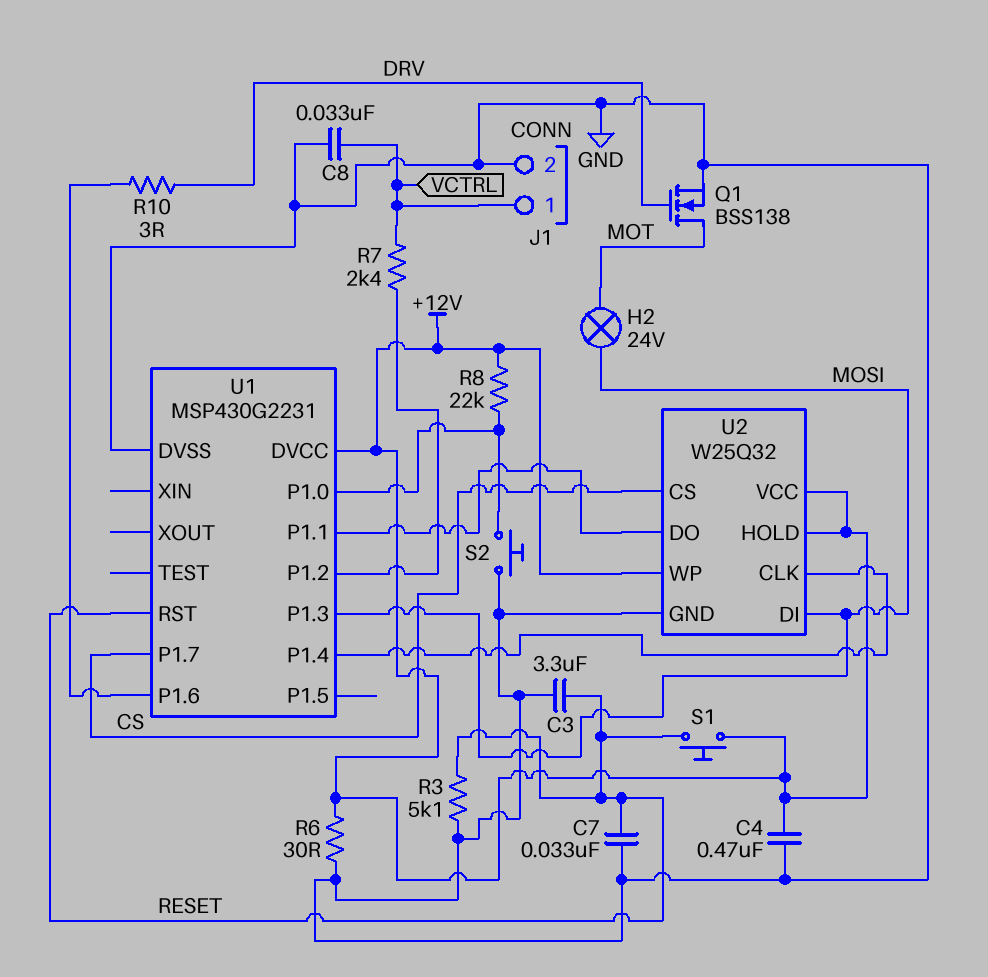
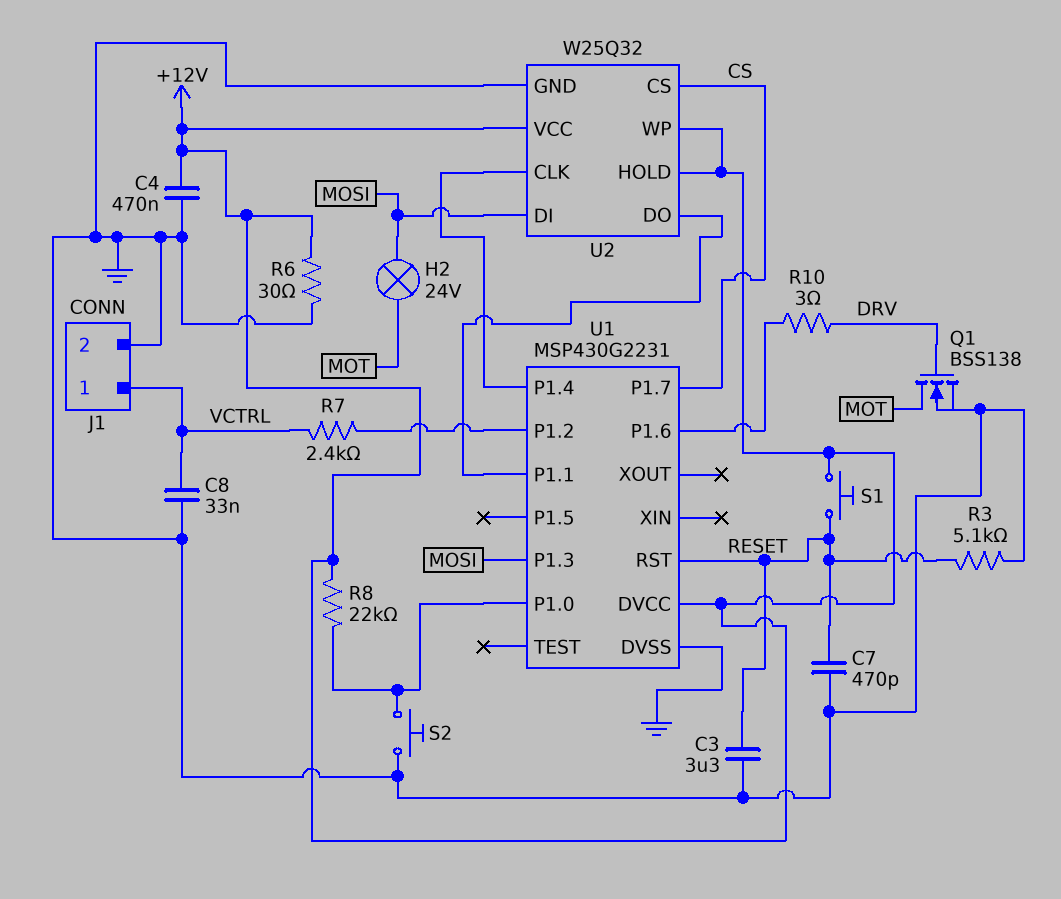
C7: 33nF (GND, RESET) -> 470pF (GND, RESET)

